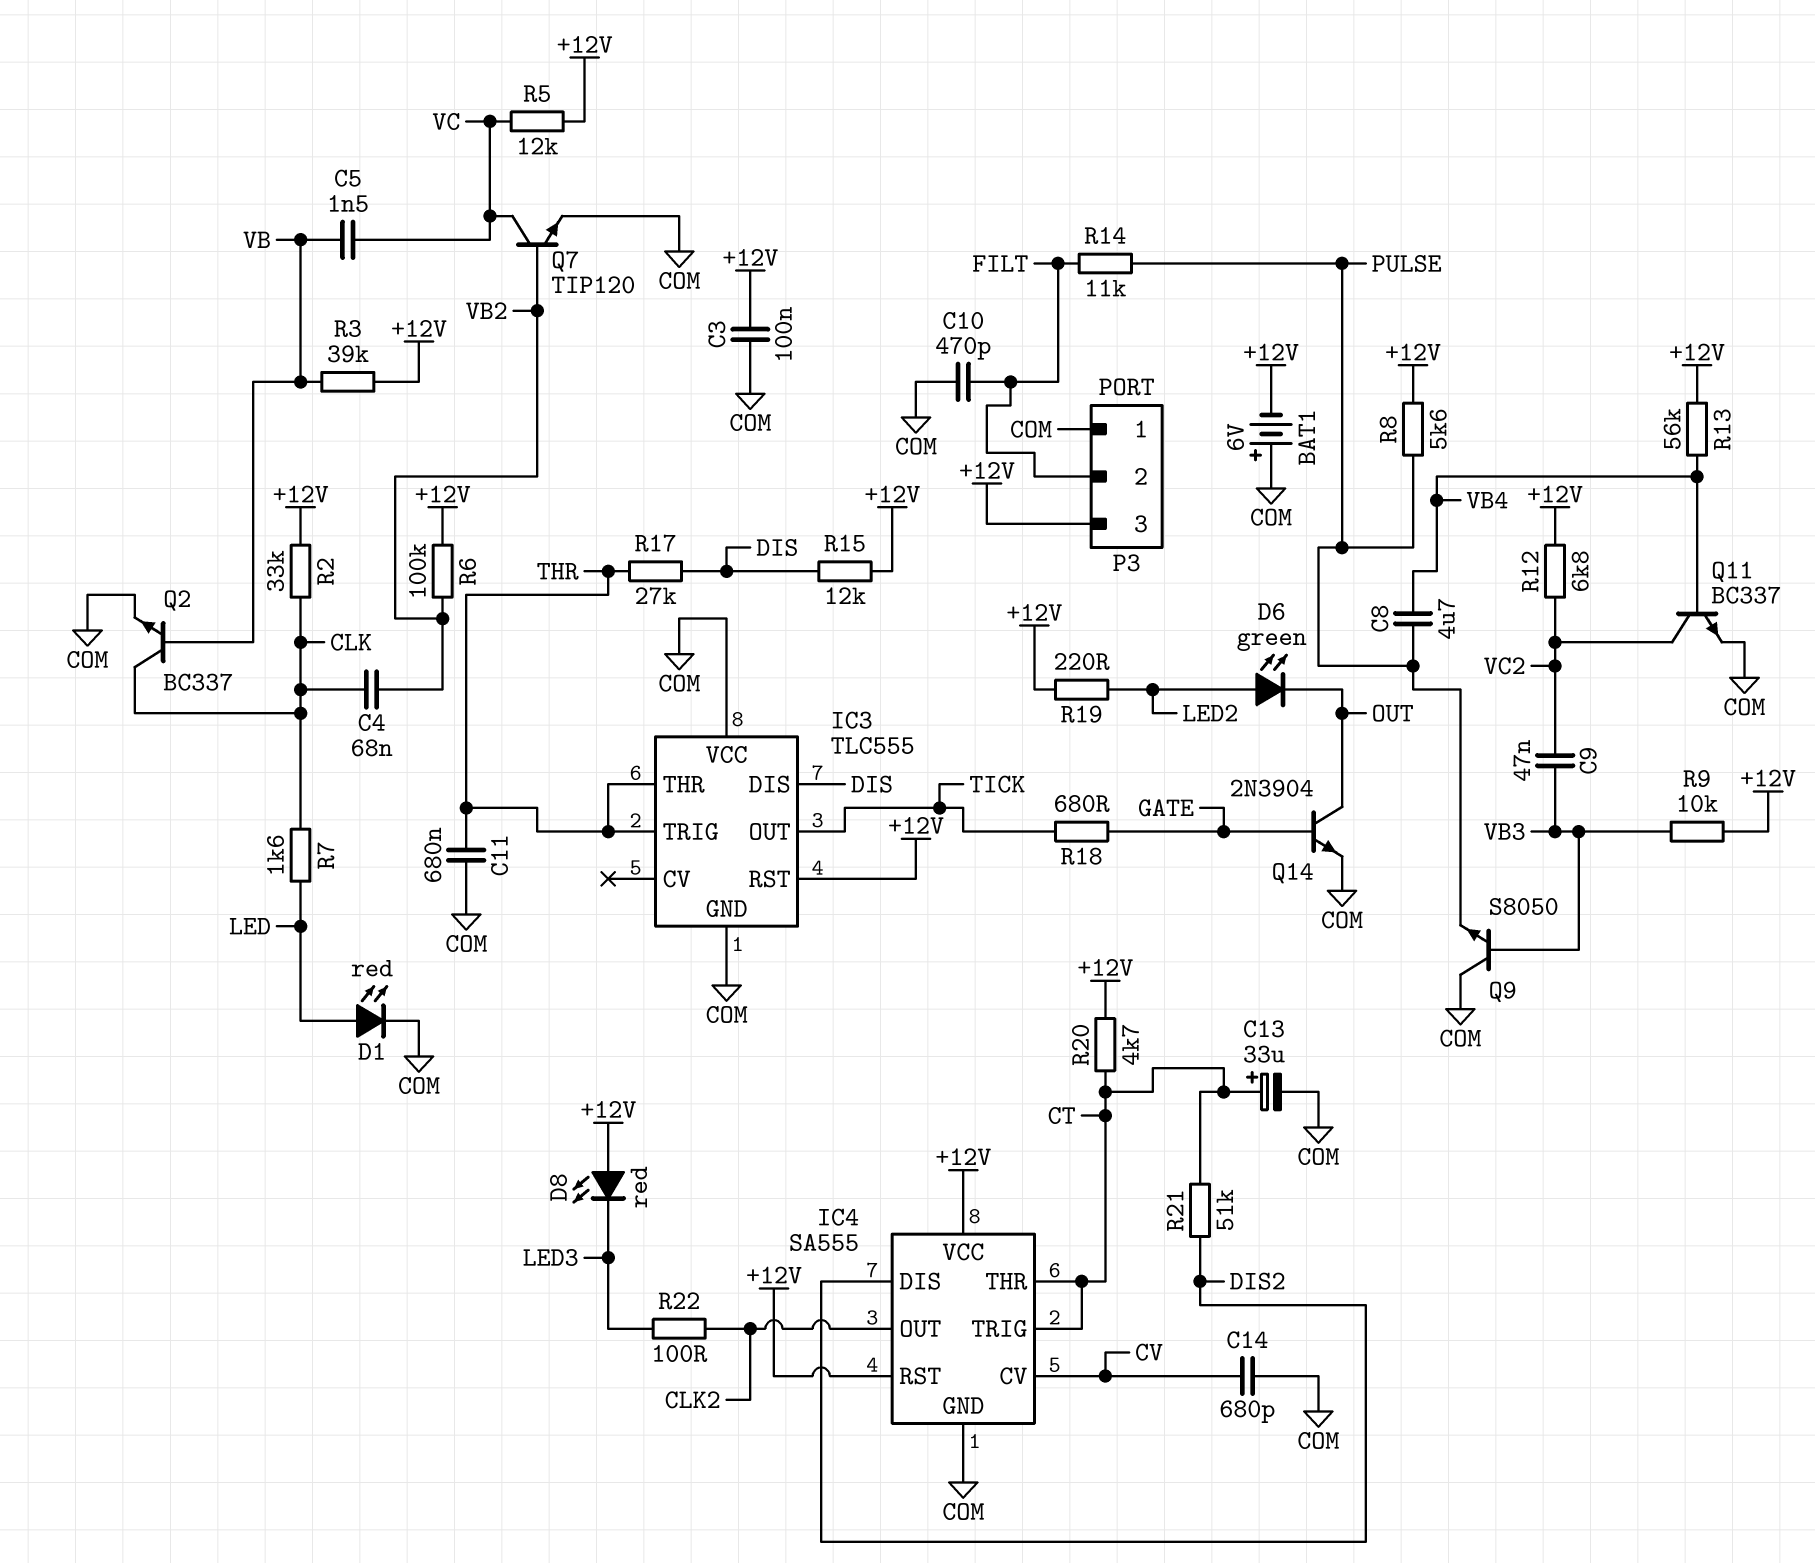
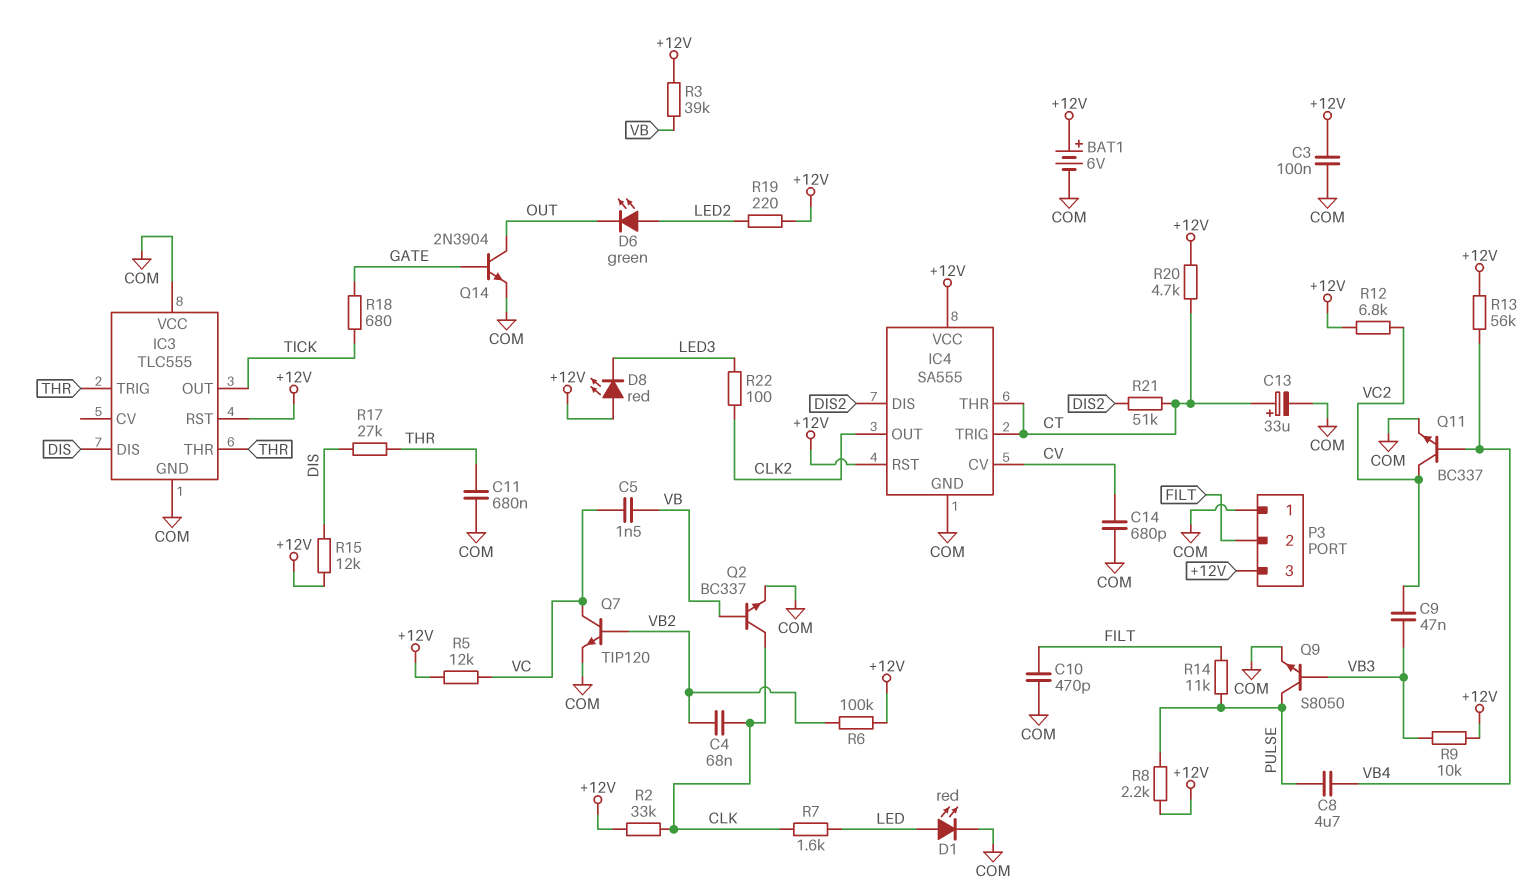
BAT1: 6V (plus COM, minus +12V) -> 6V (plus +12V, minus COM)
Q9: NPN S8050 (B VB3, C COM, E PULSE) -> NPN S8050 (B VB3, C PULSE, E COM)
R8: 5.6k (+12V, PULSE) -> 2.2k (+12V, PULSE)

